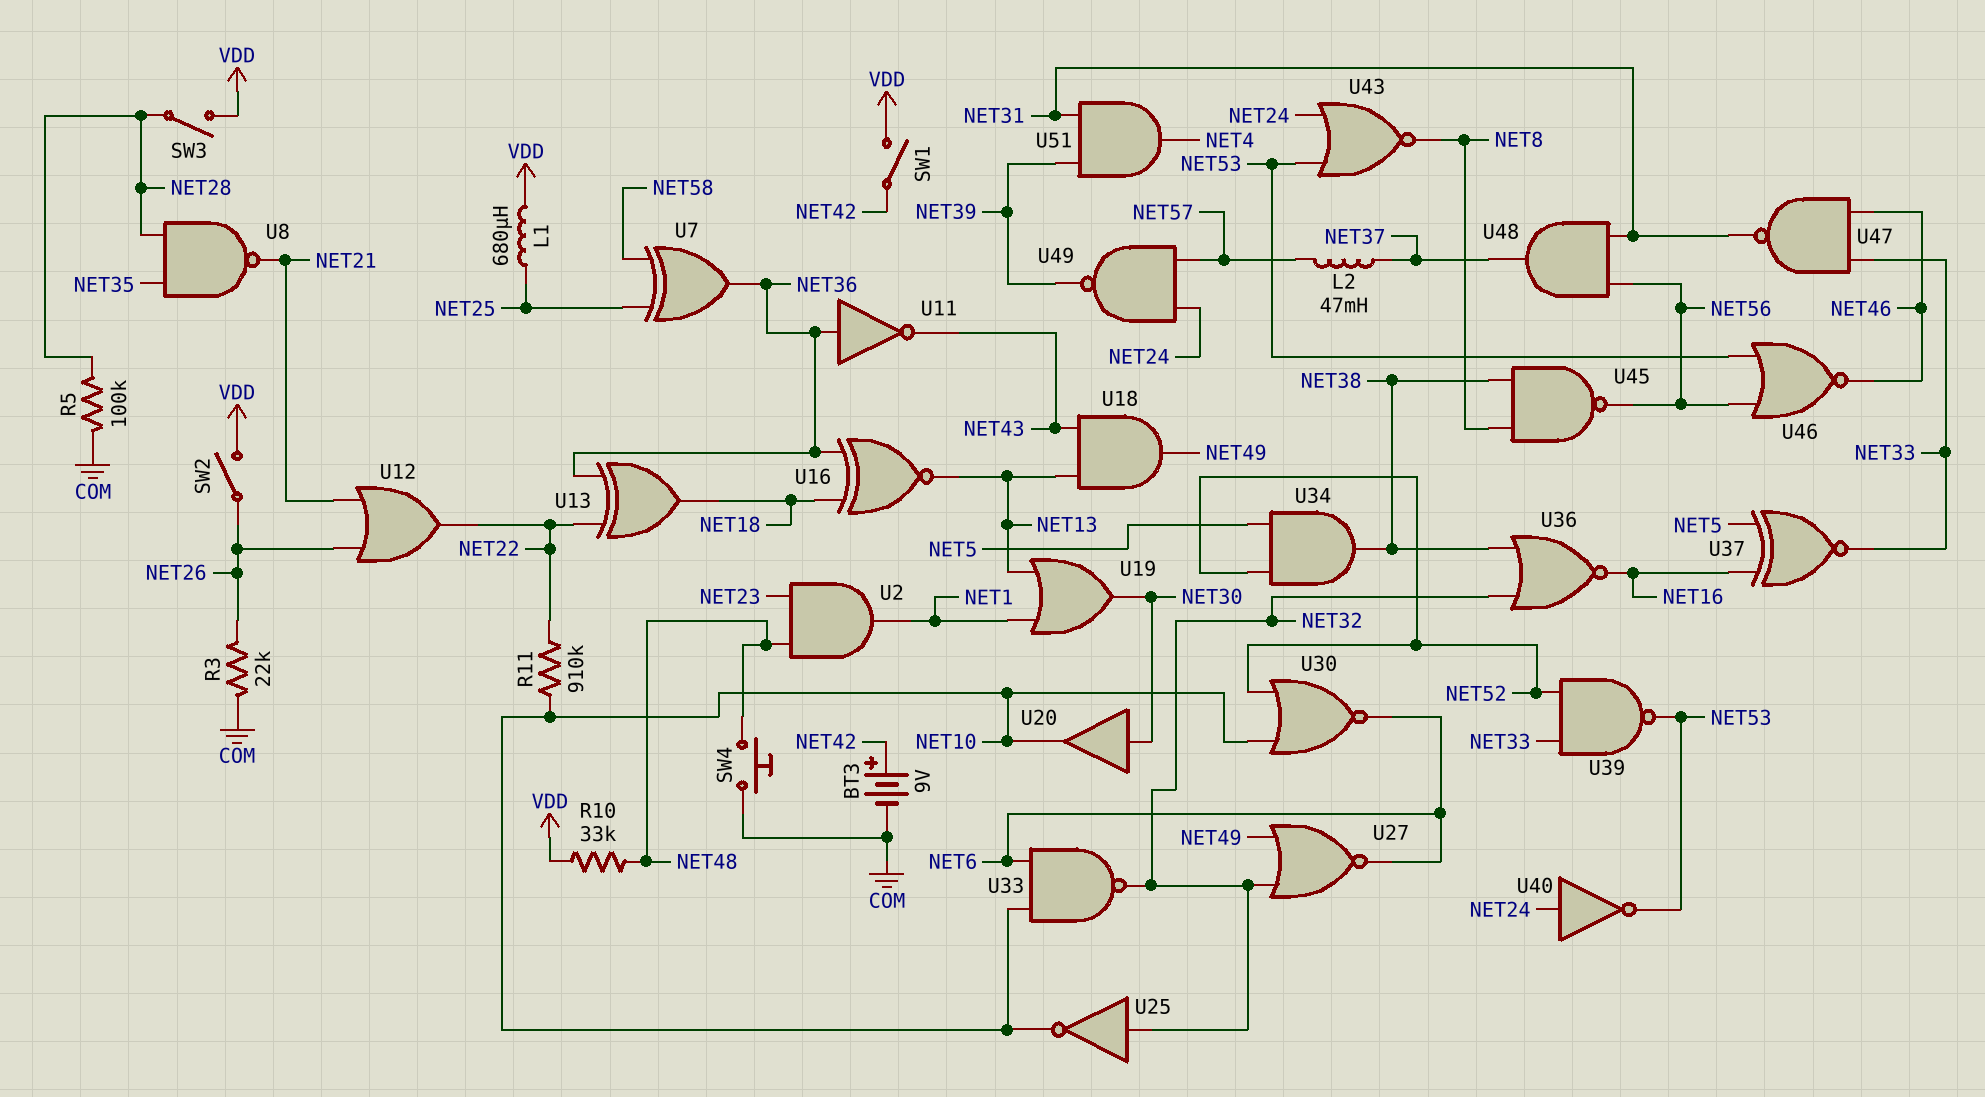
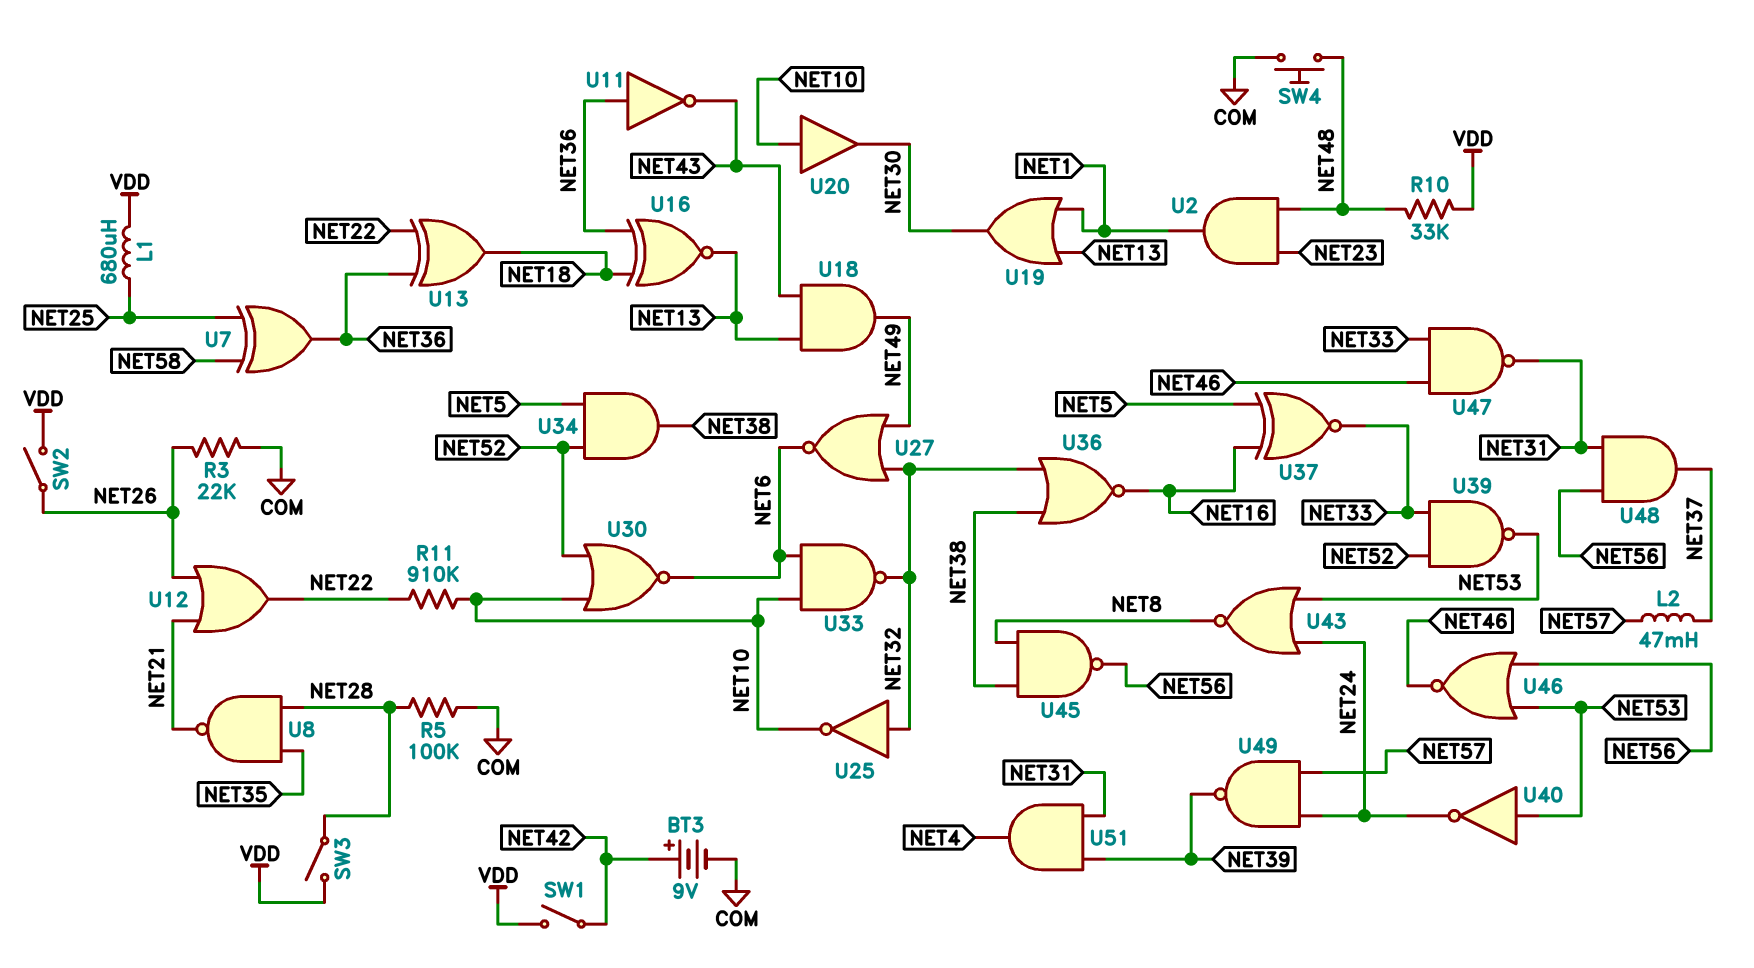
U20: buffer (in NET30, out NET10) -> buffer (in NET10, out NET30)
U40: NOT (in NET24, out NET53) -> NOT (in NET53, out NET24)

